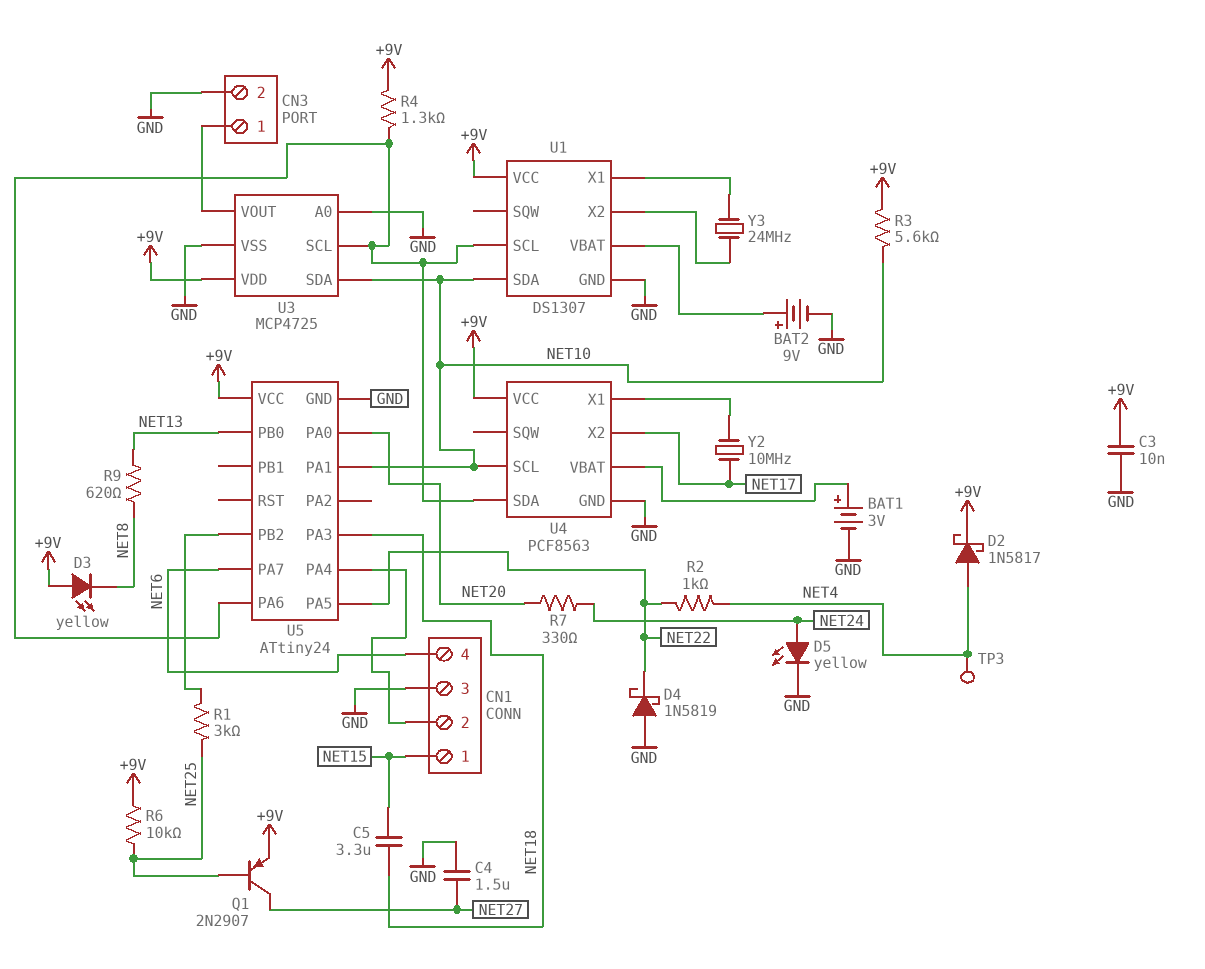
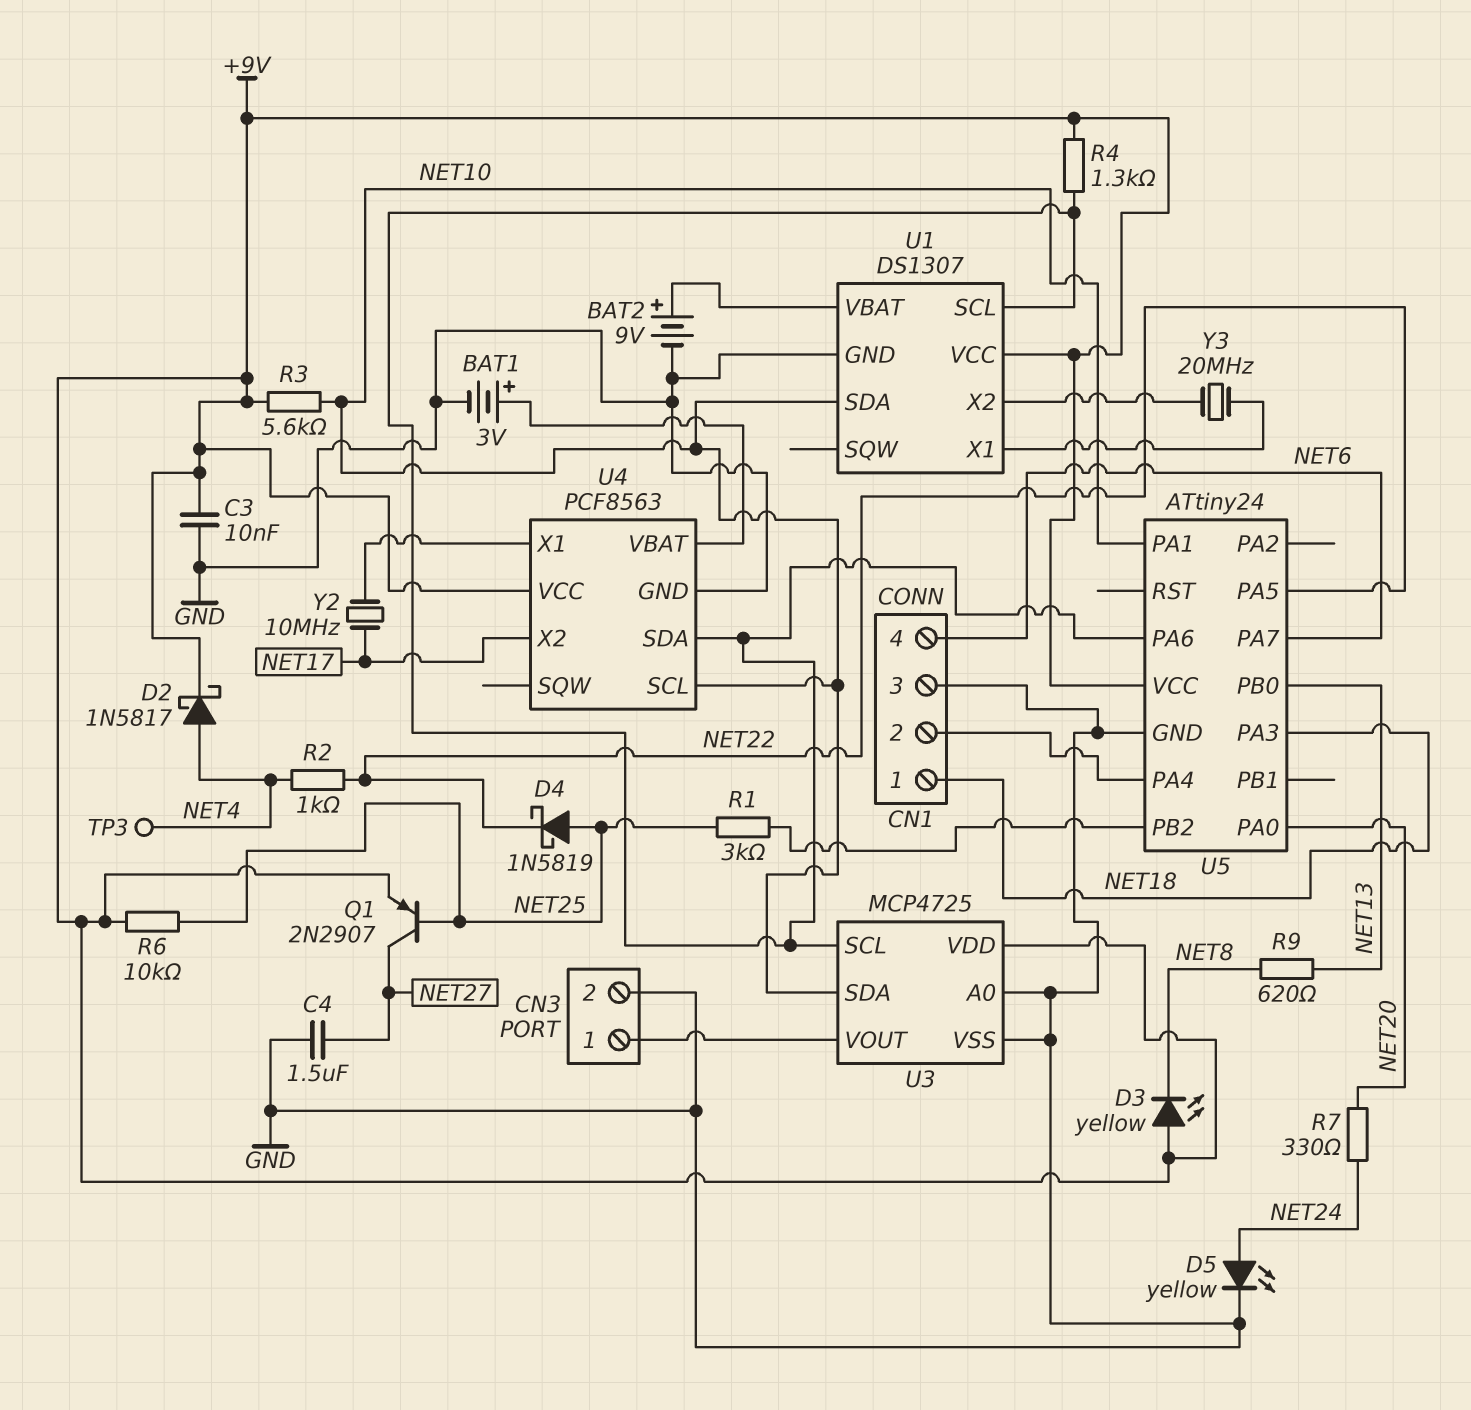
C5: 3.3uF (NET15, NET18) -> none
CN1 pin 1: NET15 -> NET18
D4: schottky 1N5819 (A GND, K NET22) -> schottky 1N5819 (A NET25, K NET22)
Y3: 24MHz (U1/X1, U1/X2) -> 20MHz (U1/X1, U1/X2)

